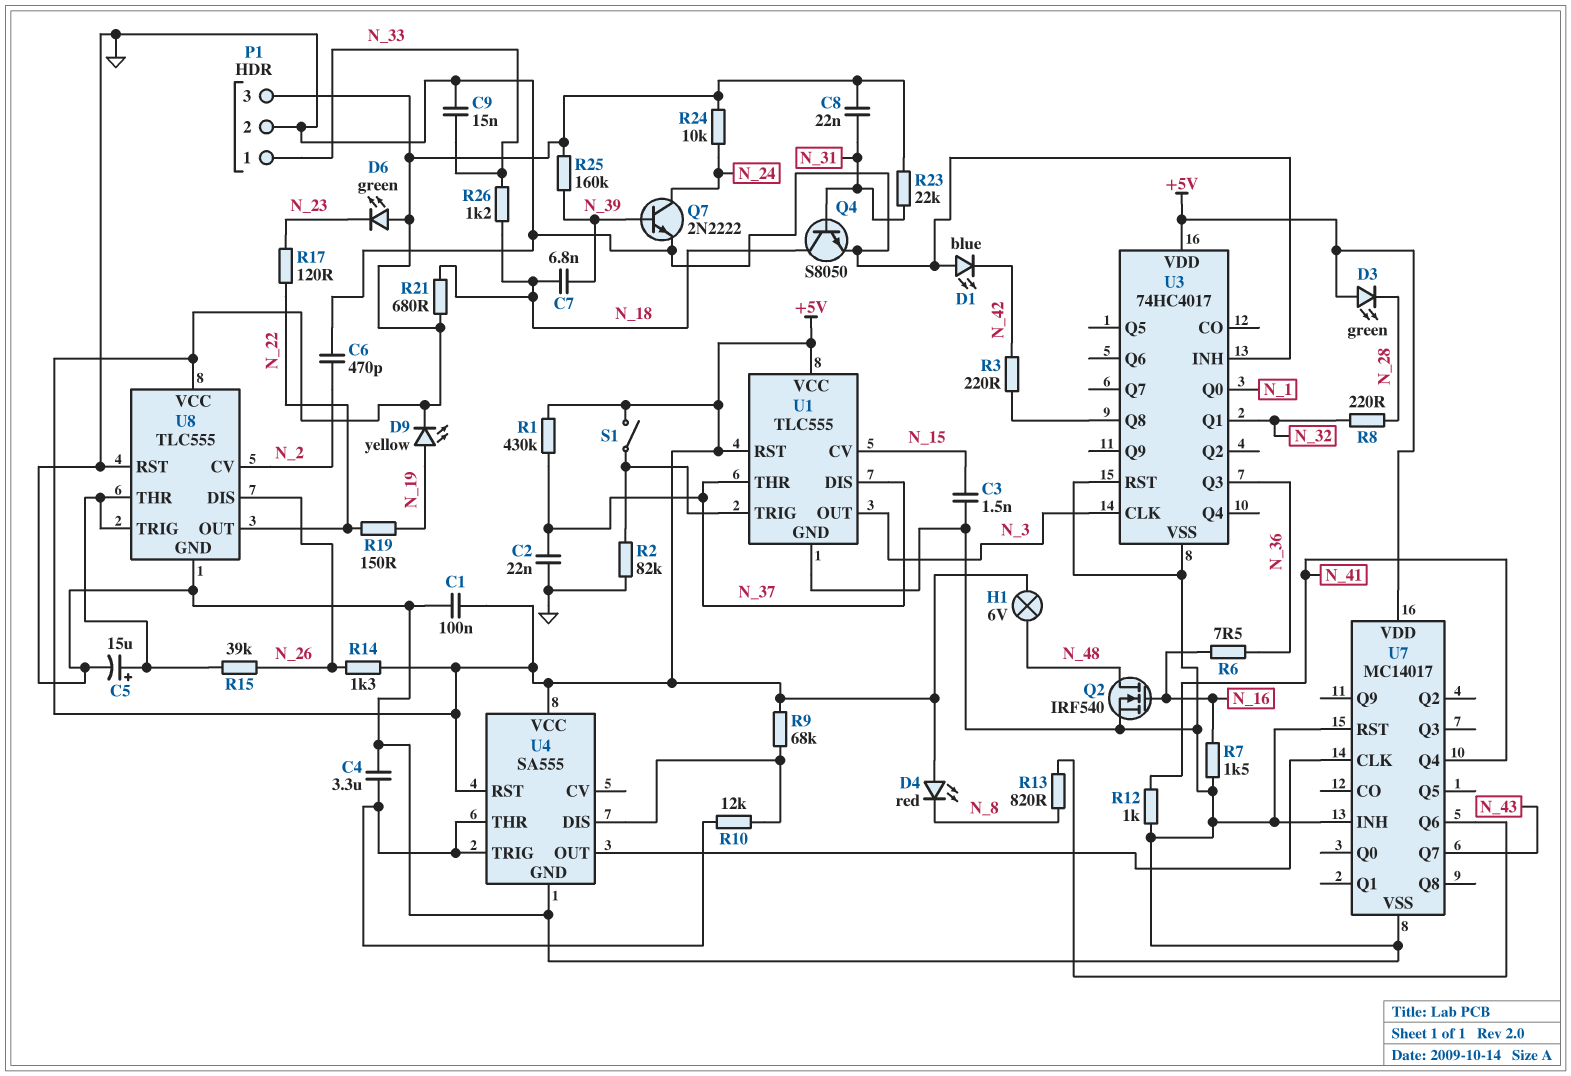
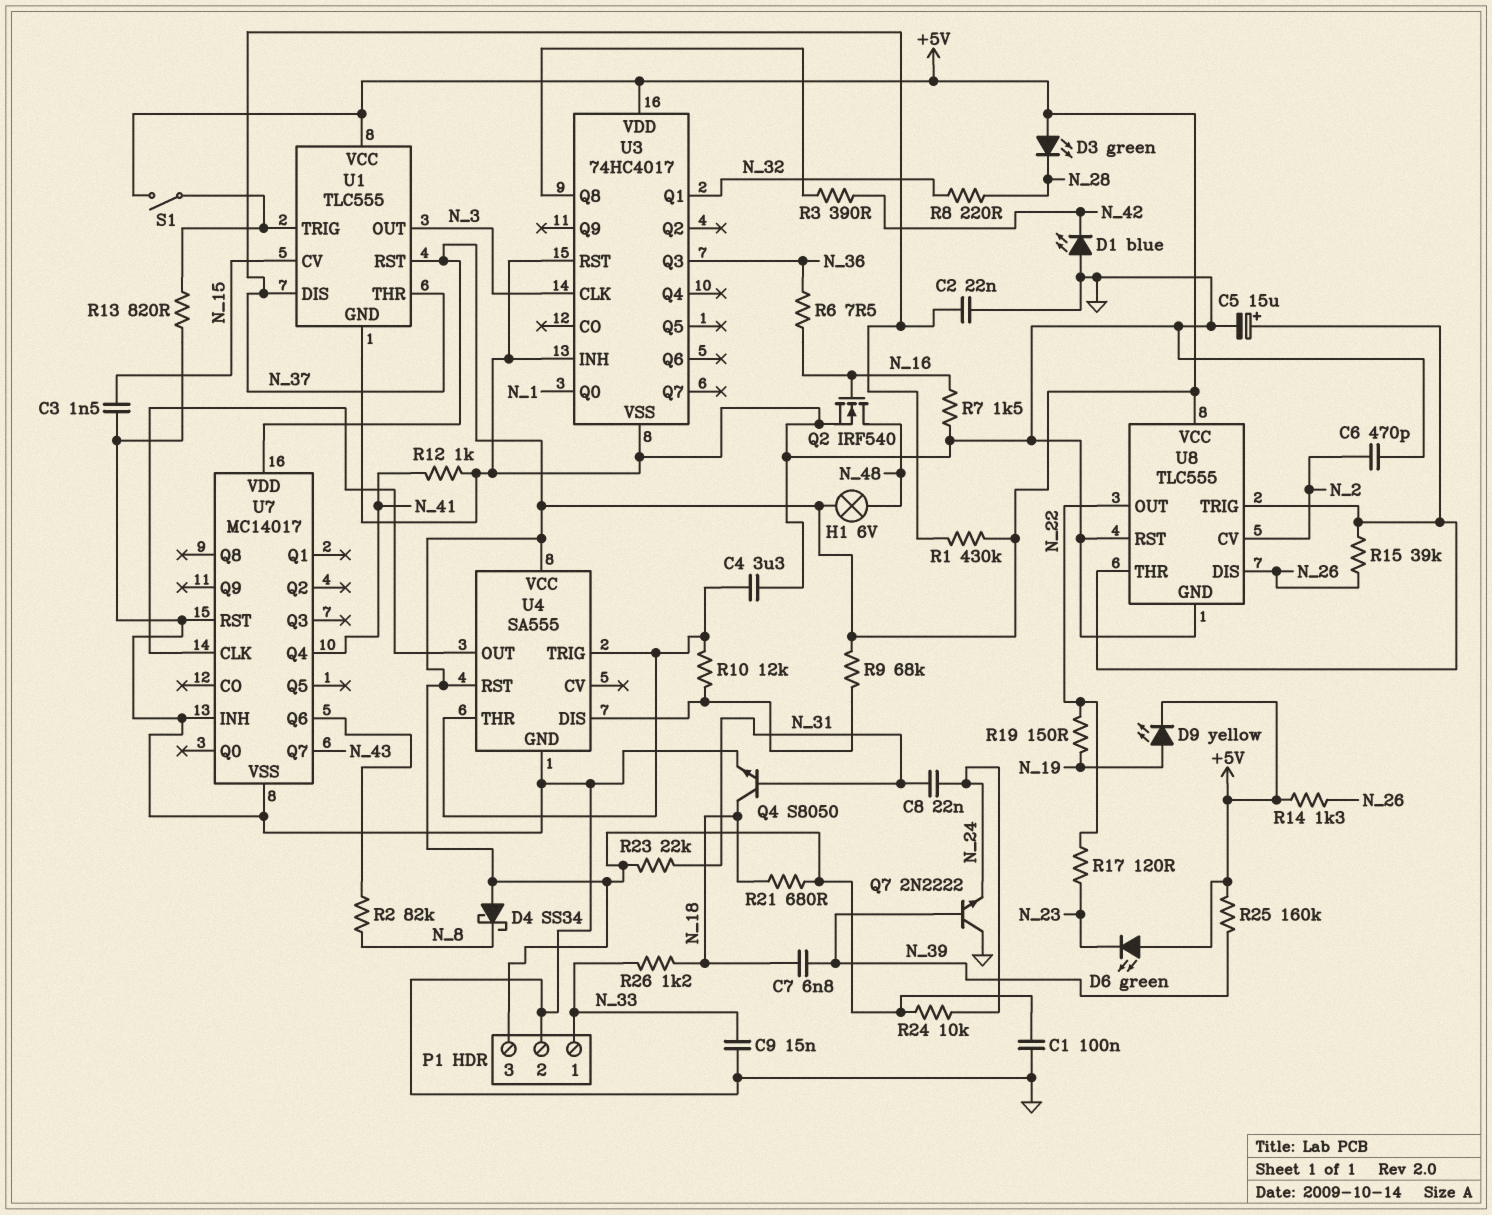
C8: 22nF (+5V, N_31) -> 22nF (N_24, N_31)
D4: LED red (A +5V, K N_8) -> schottky SS34 (A +5V, K N_8)
Q7: NPN 2N2222 (B N_39, C N_24, E GND) -> NPN 2N2222 (B N_39, C GND, E N_24)
R2: 82k (GND, U1/TRIG) -> 82k (N_8, U7/Q6)
R3: 220 (N_42, U3/Q8) -> 390 (N_42, U3/Q8)
R13: 820 (N_8, U7/Q6) -> 820 (GND, U1/TRIG)

